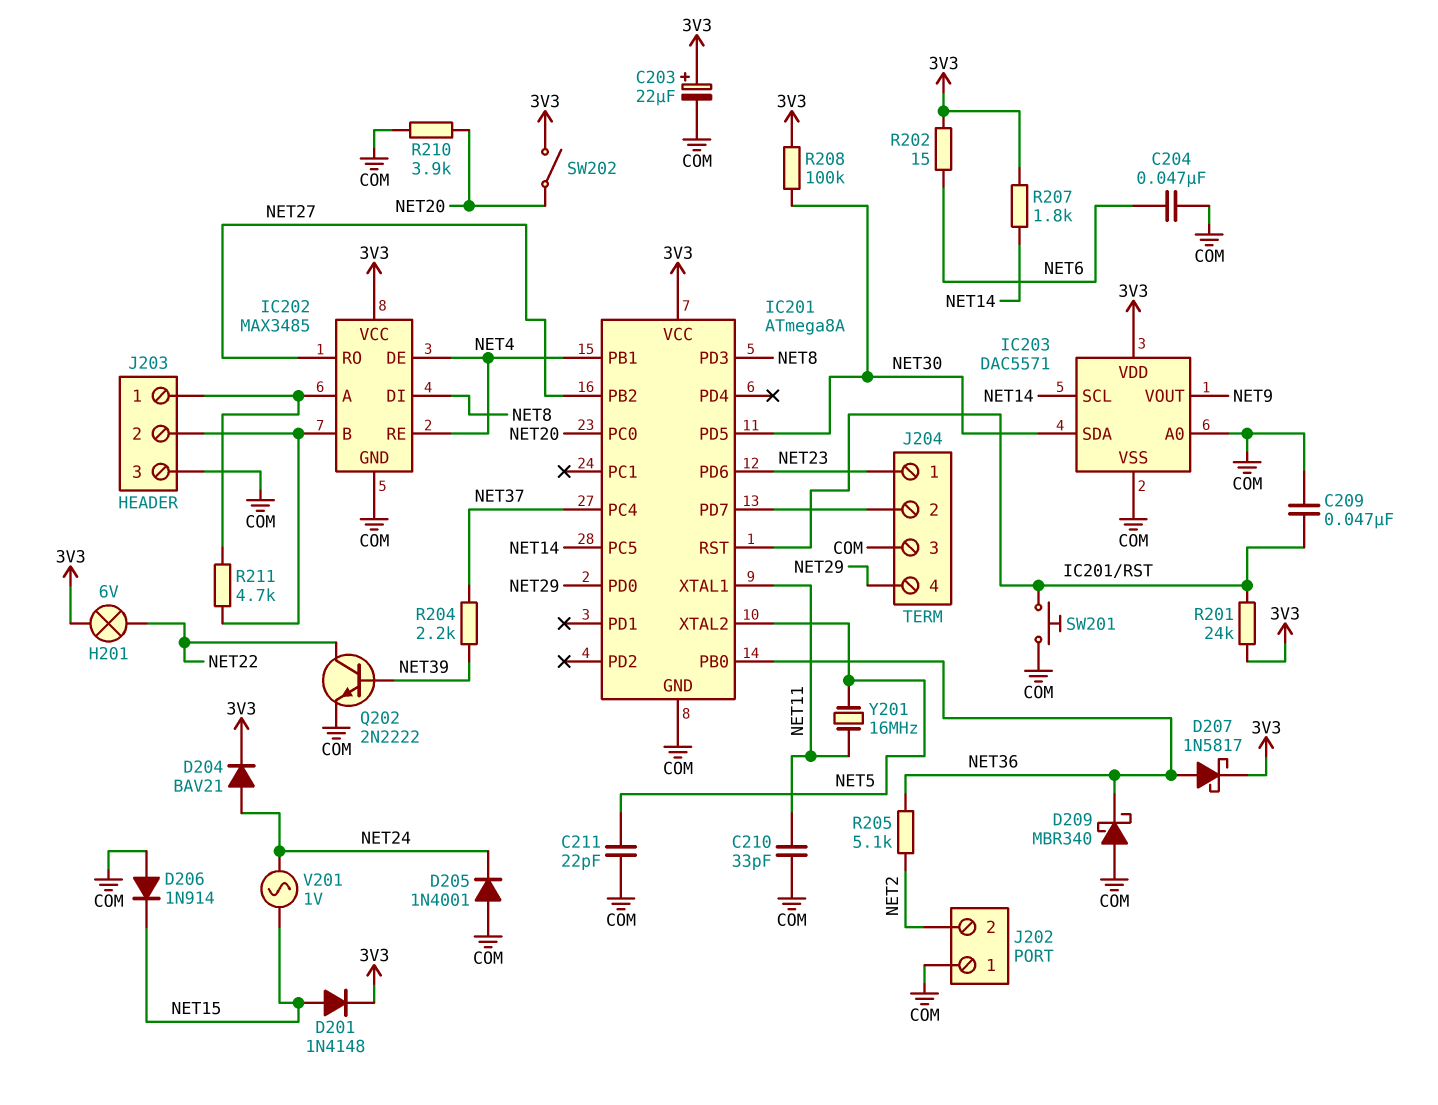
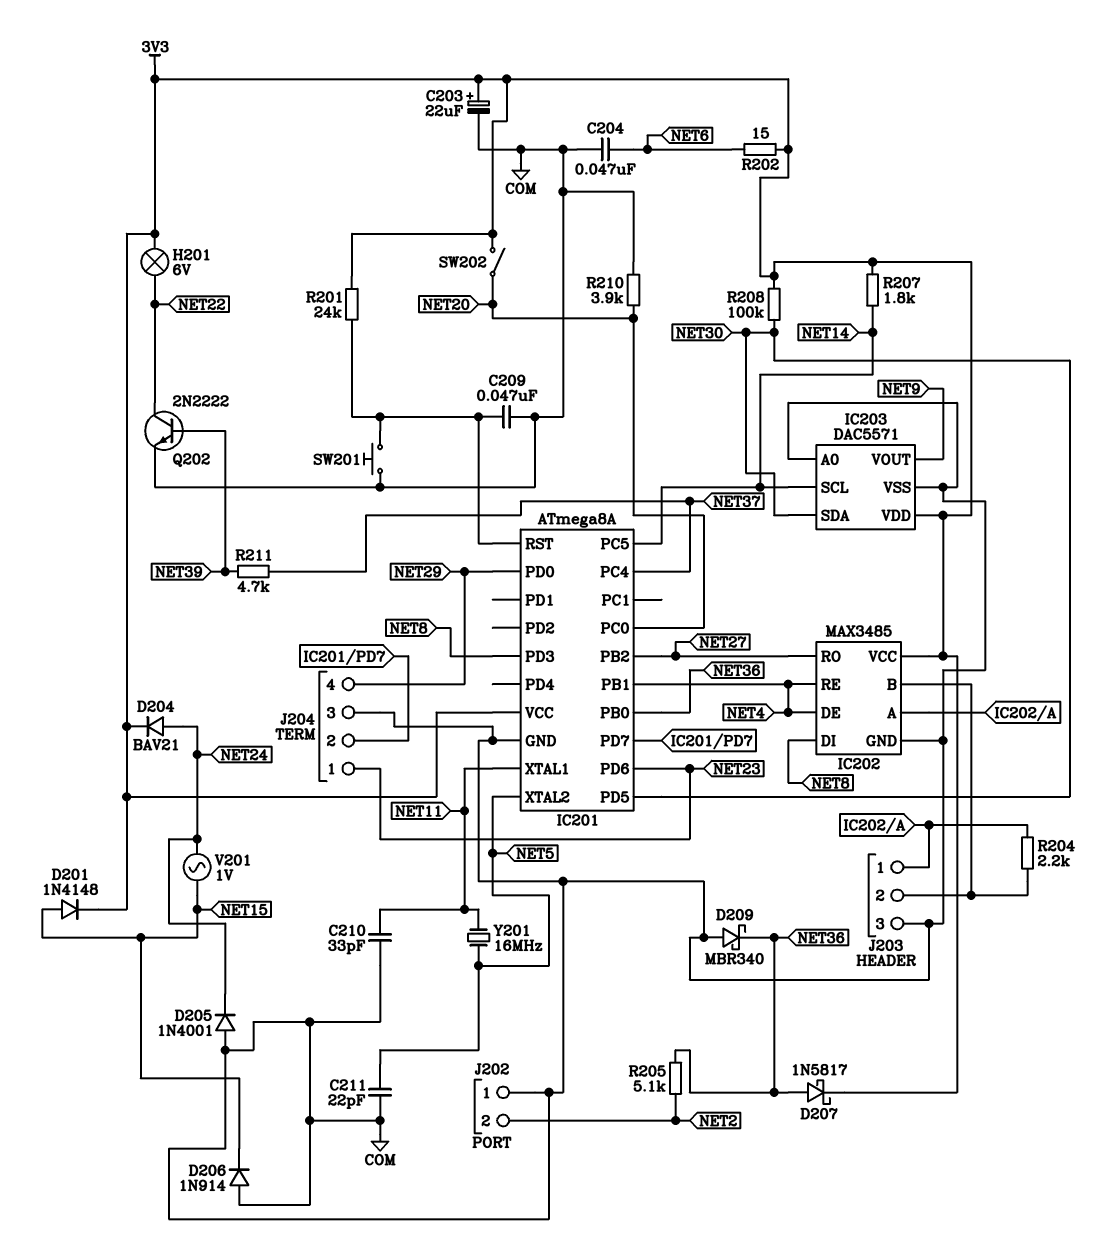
R204: 2.2k (NET37, NET39) -> 2.2k (IC202/A, IC202/B)
R211: 4.7k (IC202/A, IC202/B) -> 4.7k (NET37, NET39)

